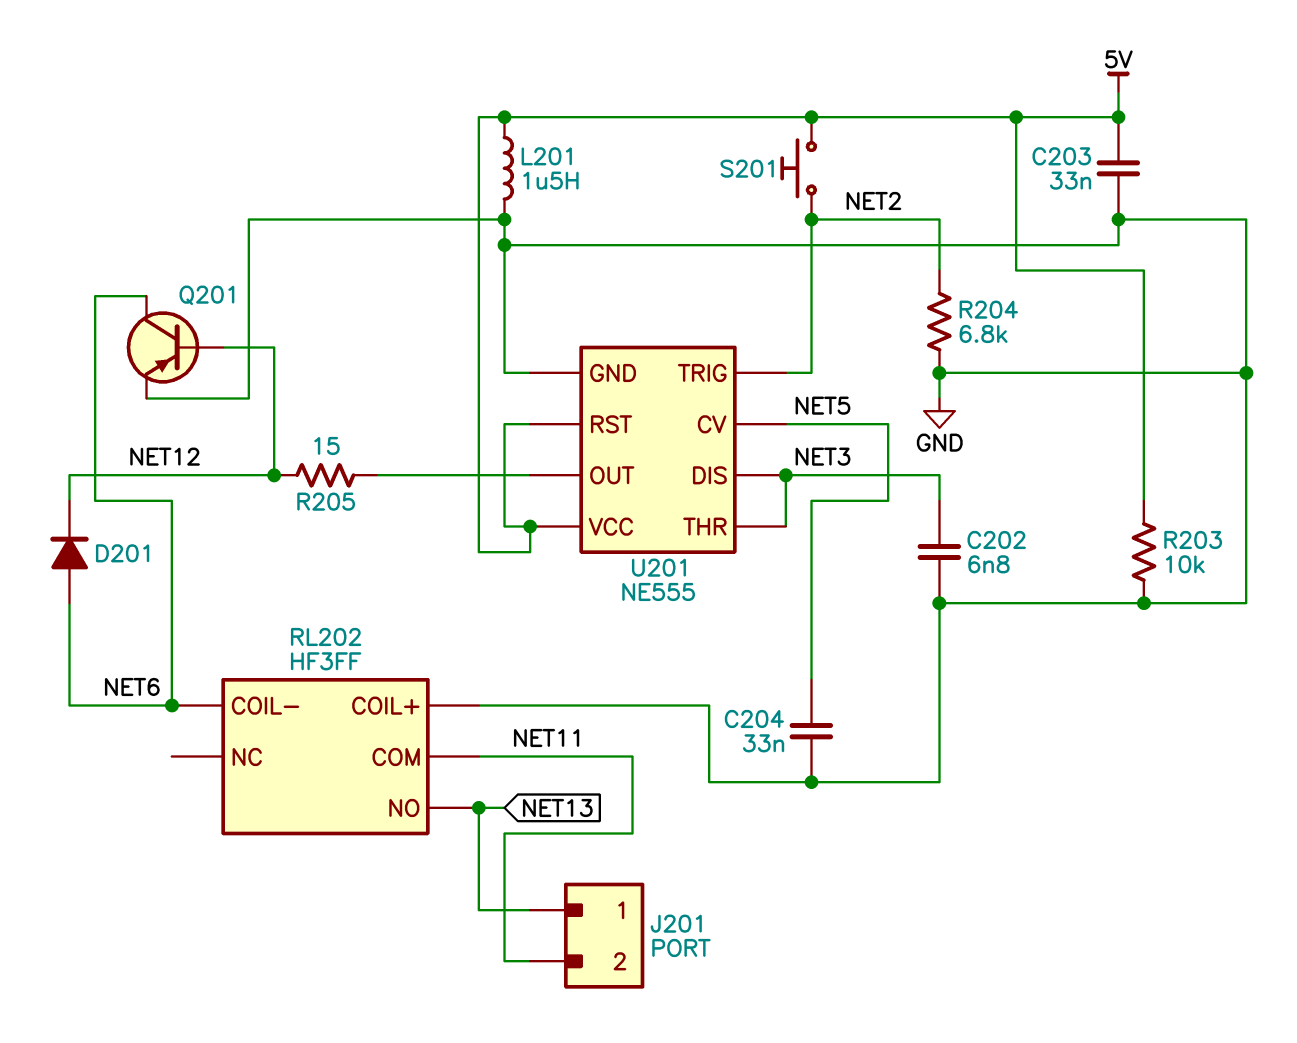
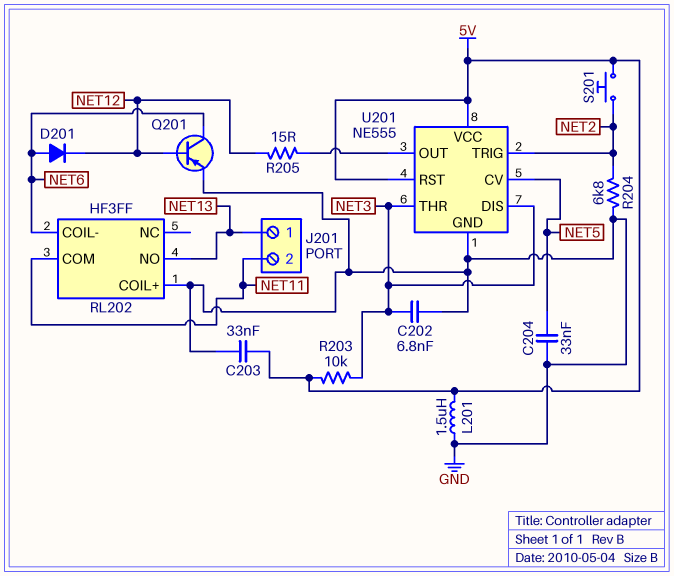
R203: 10k (5V, GND) -> 10k (5V, NET3)

